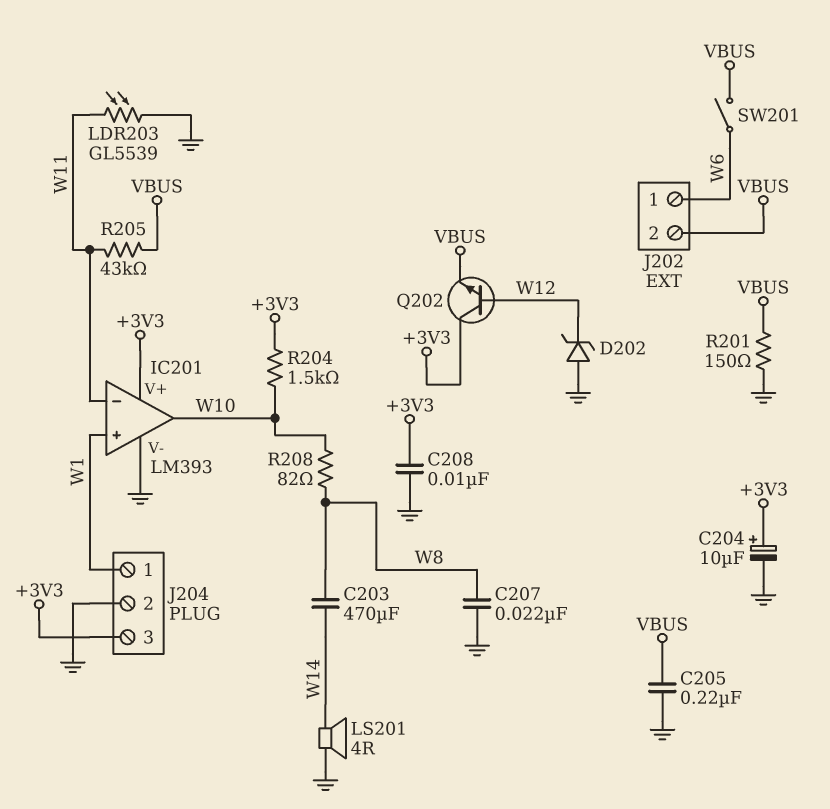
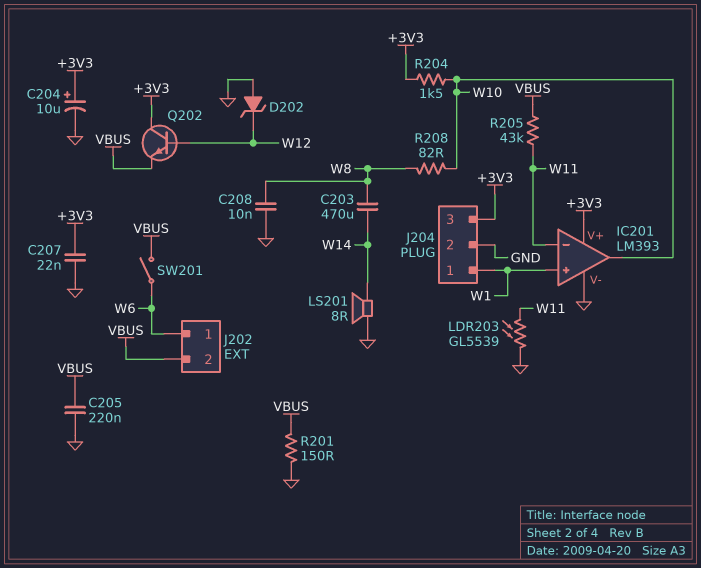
C207: 22nF (GND, W8) -> 22nF (+3V3, GND)
C208: 10nF (+3V3, GND) -> 10nF (GND, W8)
LS201: speaker 4R (GND, W14) -> speaker 8R (GND, W14)

